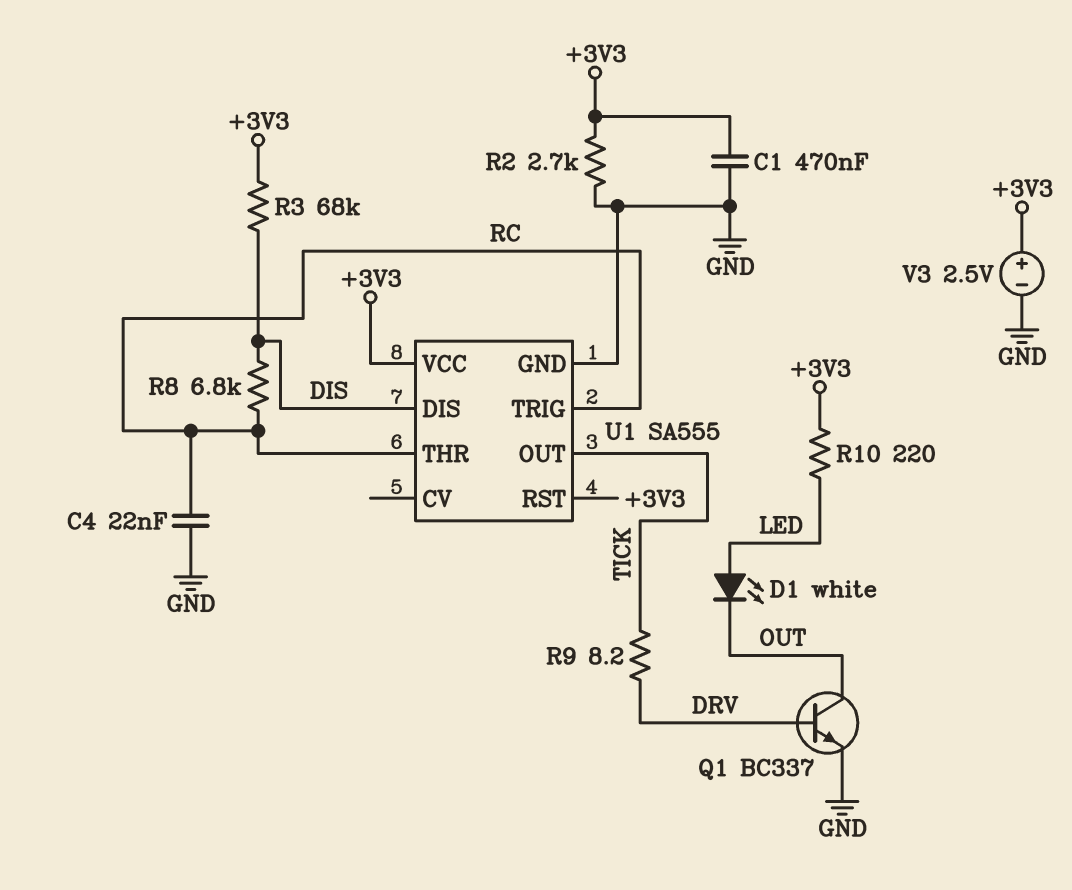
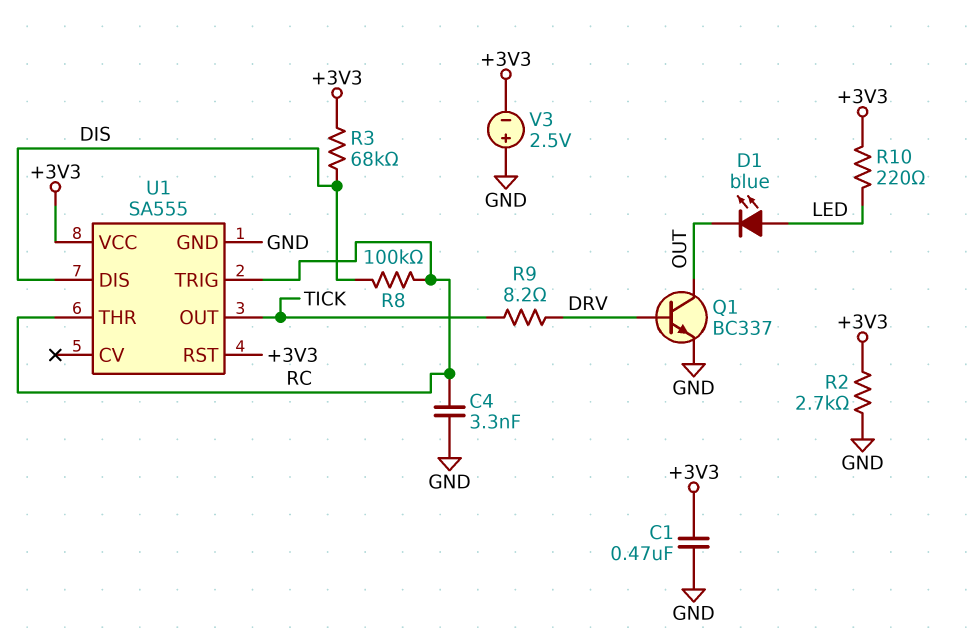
C4: 22nF (GND, RC) -> 3.3nF (GND, RC)
D1: LED white (A LED, K OUT) -> LED blue (A LED, K OUT)
R8: 6.8k (DIS, RC) -> 100k (DIS, RC)
V3: 2.5V (plus +3V3, minus GND) -> 2.5V (plus GND, minus +3V3)

